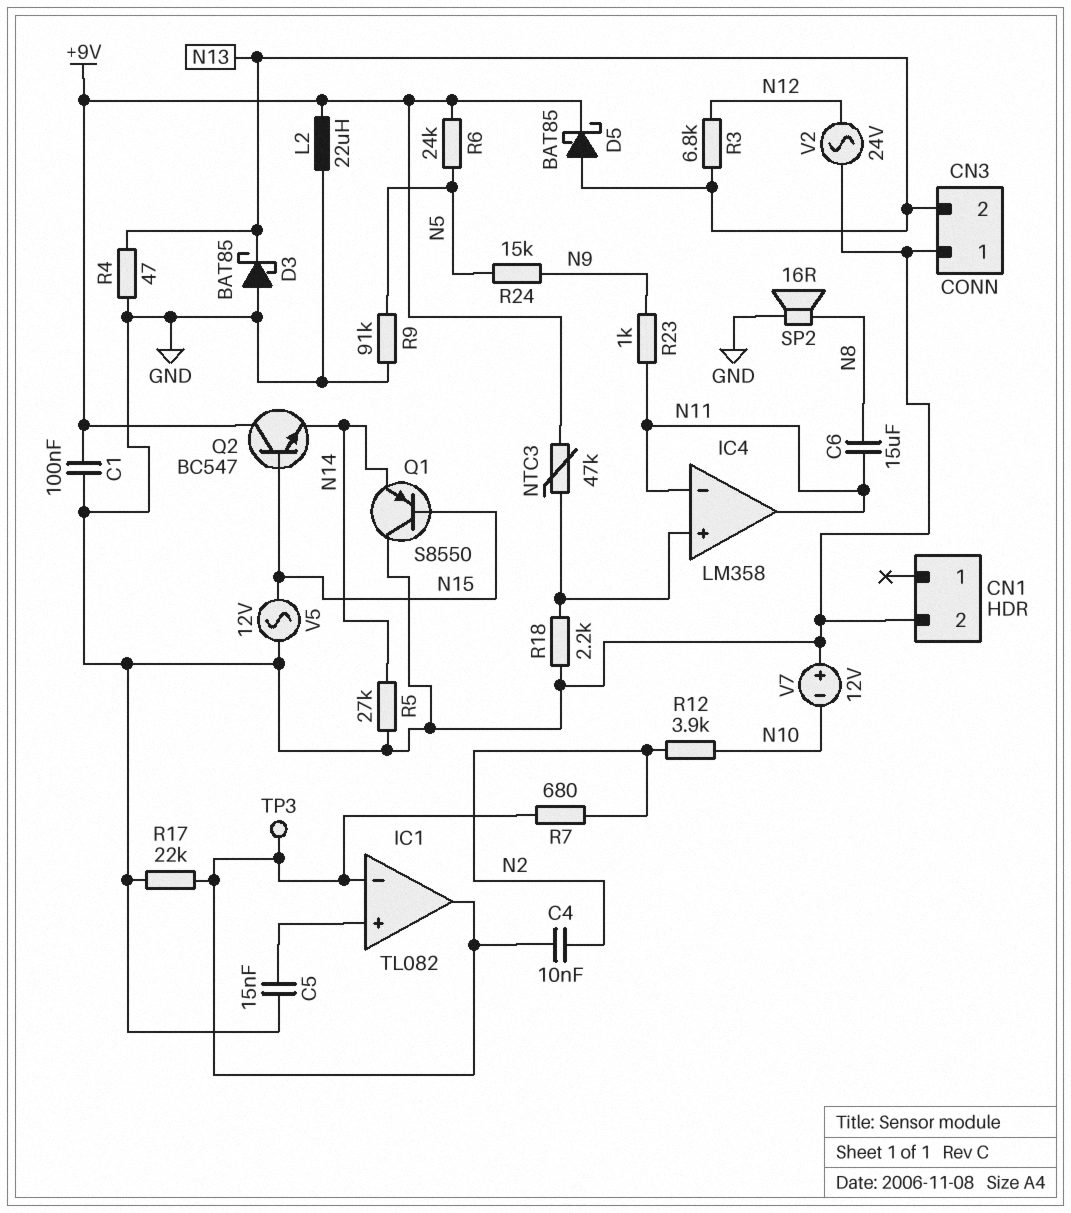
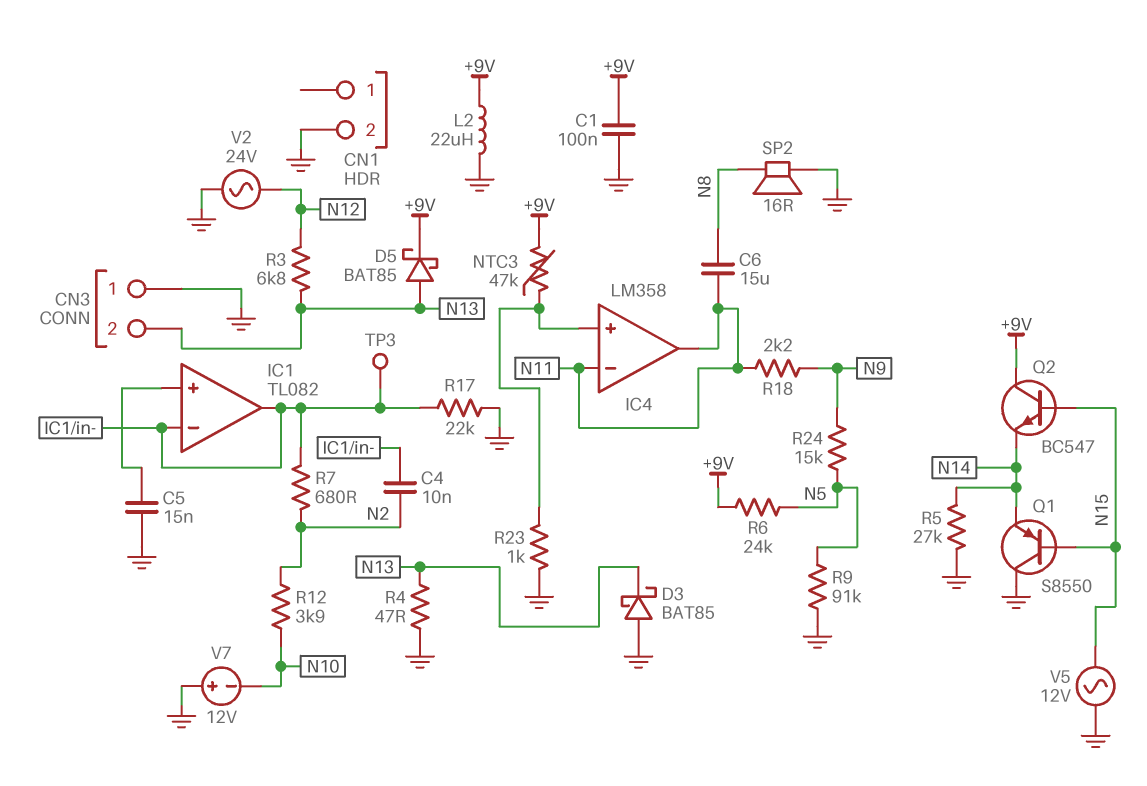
R18: 2.2k (GND, IC4/in+) -> 2.2k (N9, N11)
R23: 1k (N9, N11) -> 1k (GND, IC4/in+)

